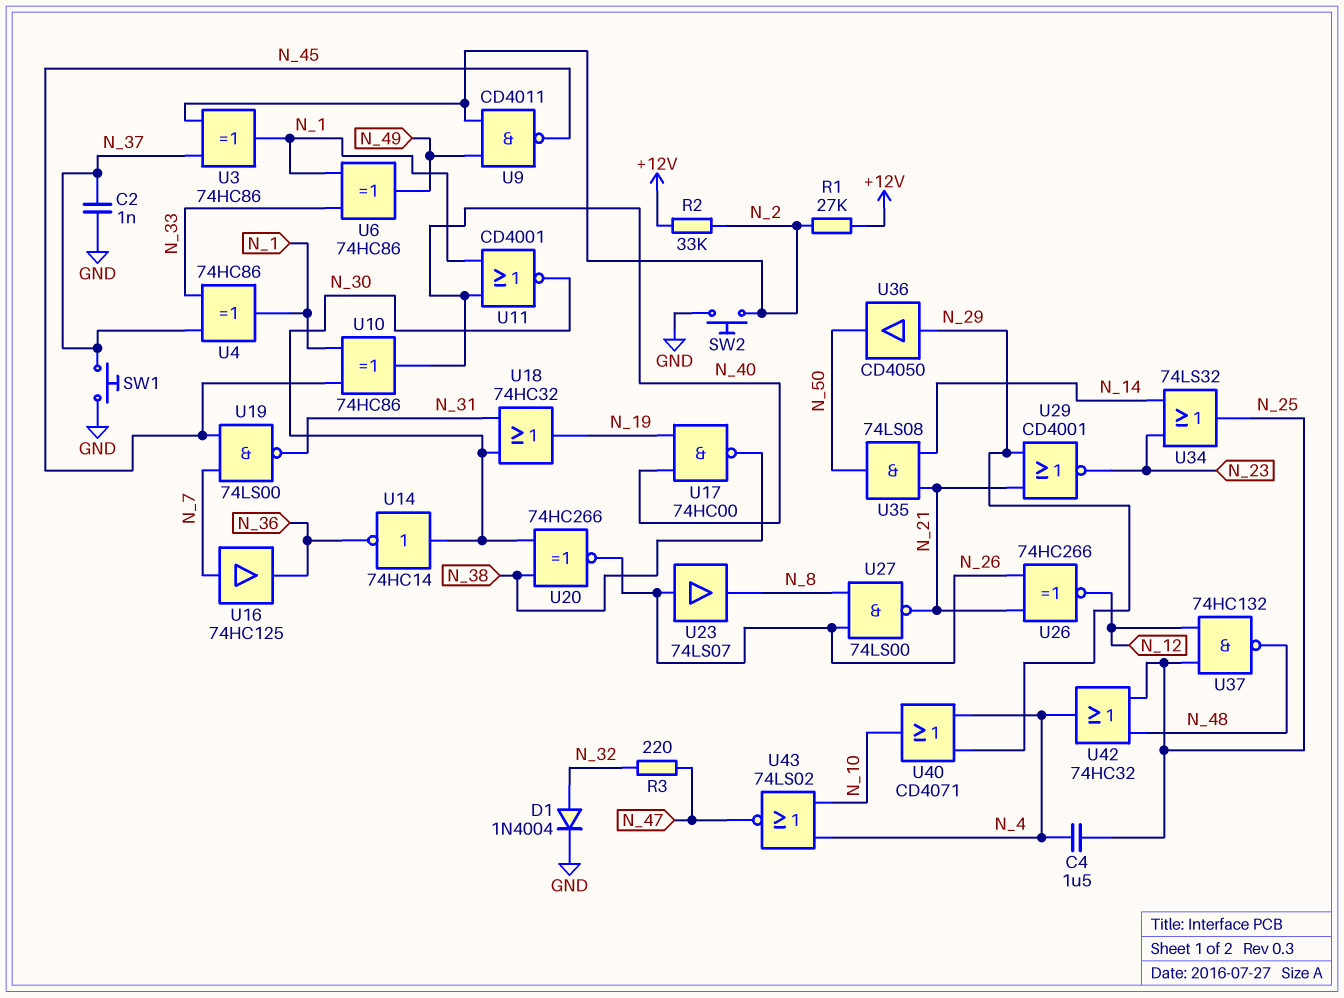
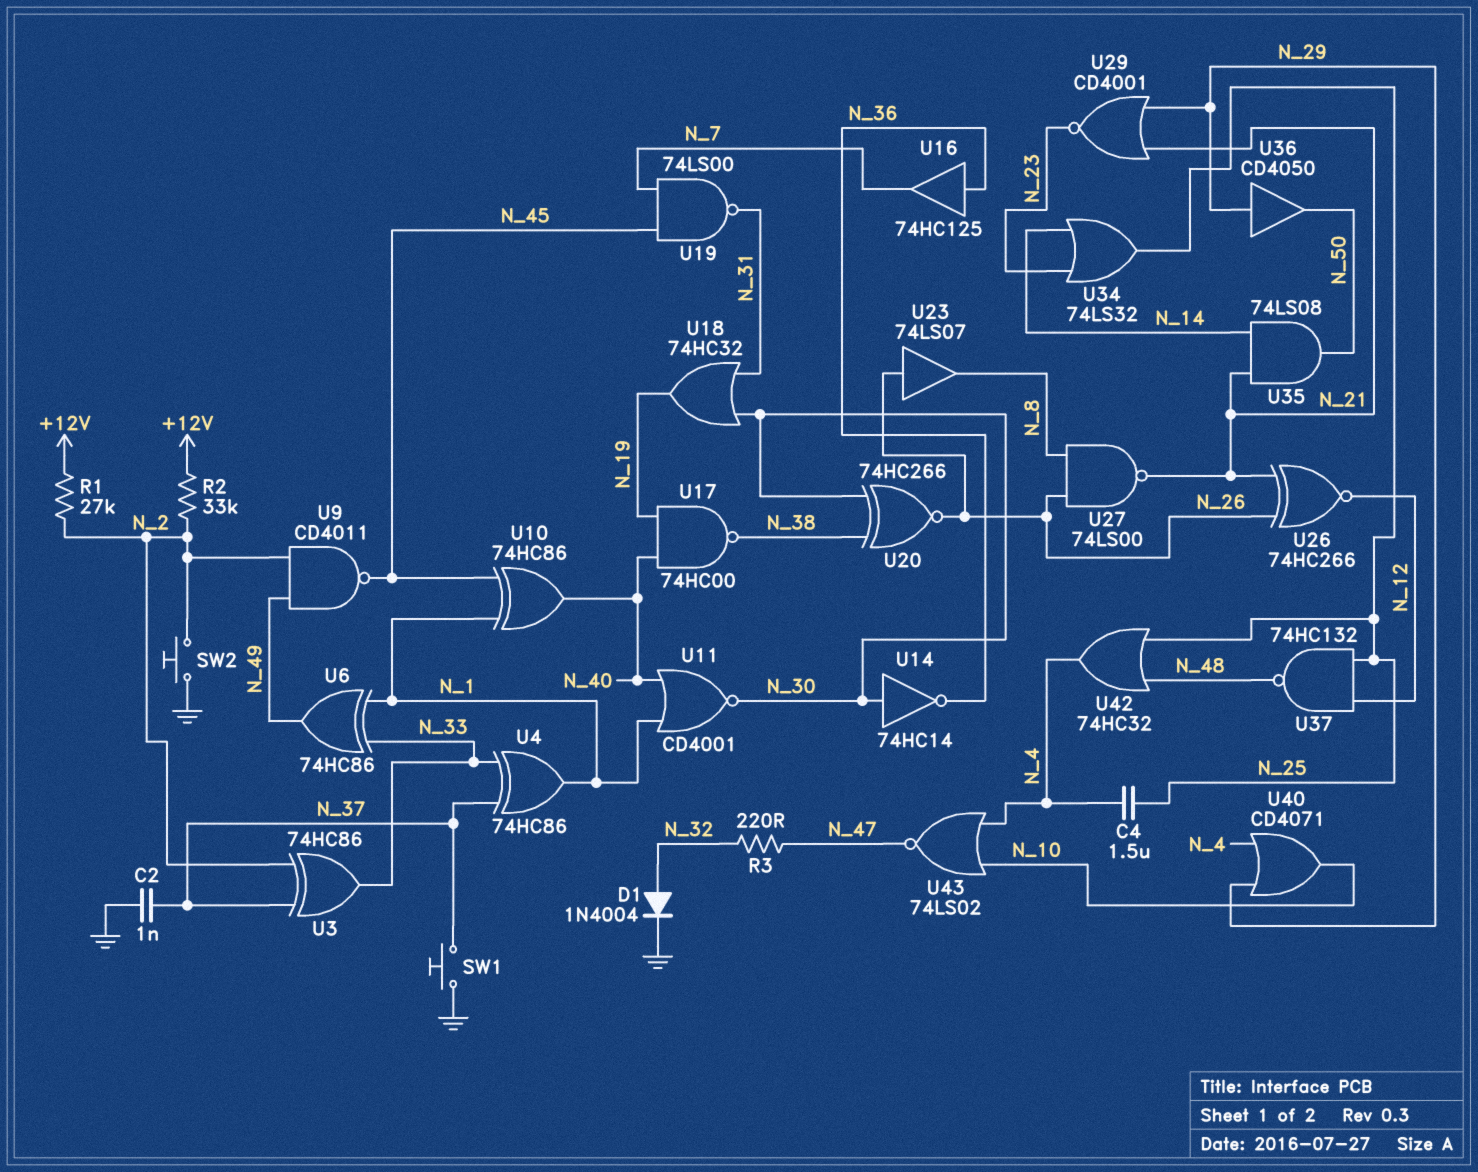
U3: XOR 74HC86 (in N_2, in N_37, out N_1) -> XOR 74HC86 (in N_2, in N_37, out N_33)
U16: buffer 74HC125 (in N_7, out N_36) -> buffer 74HC125 (in N_36, out N_7)

